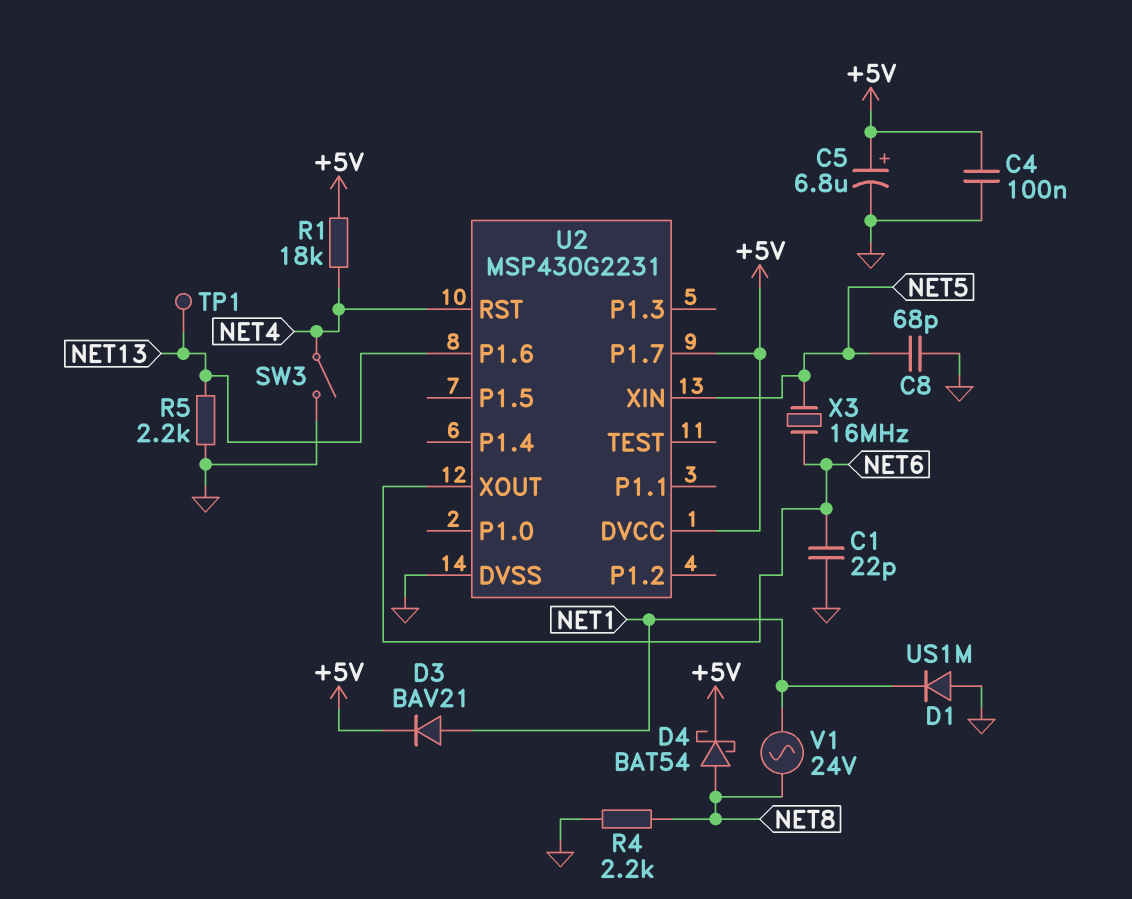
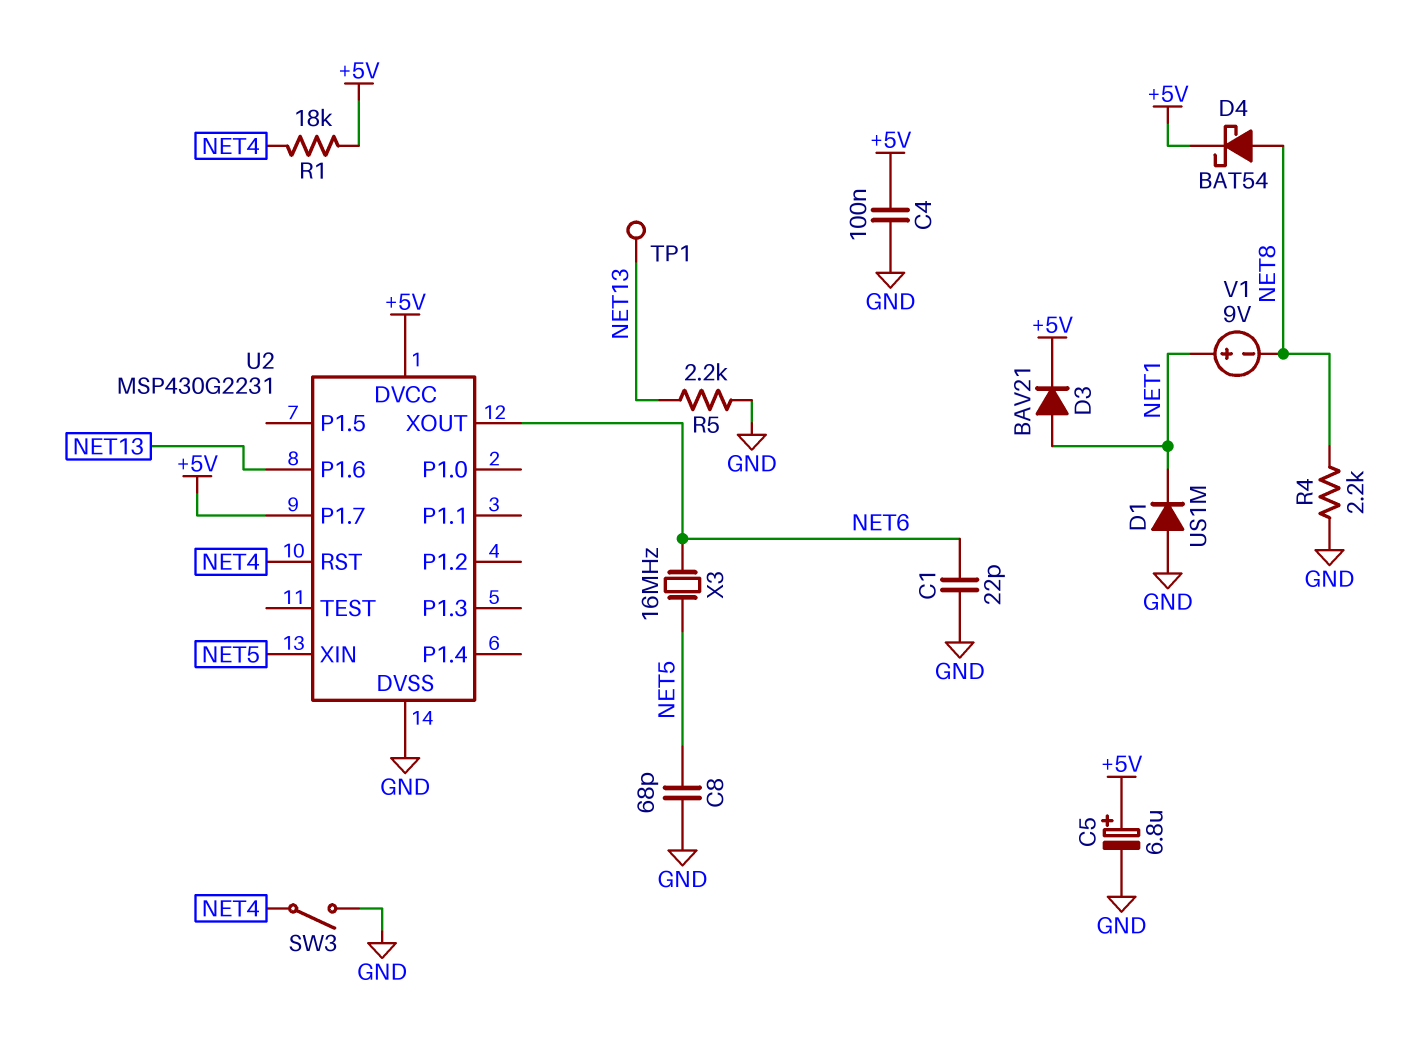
V1: AC 24V (NET1, NET8) -> 9V (plus NET1, minus NET8)

